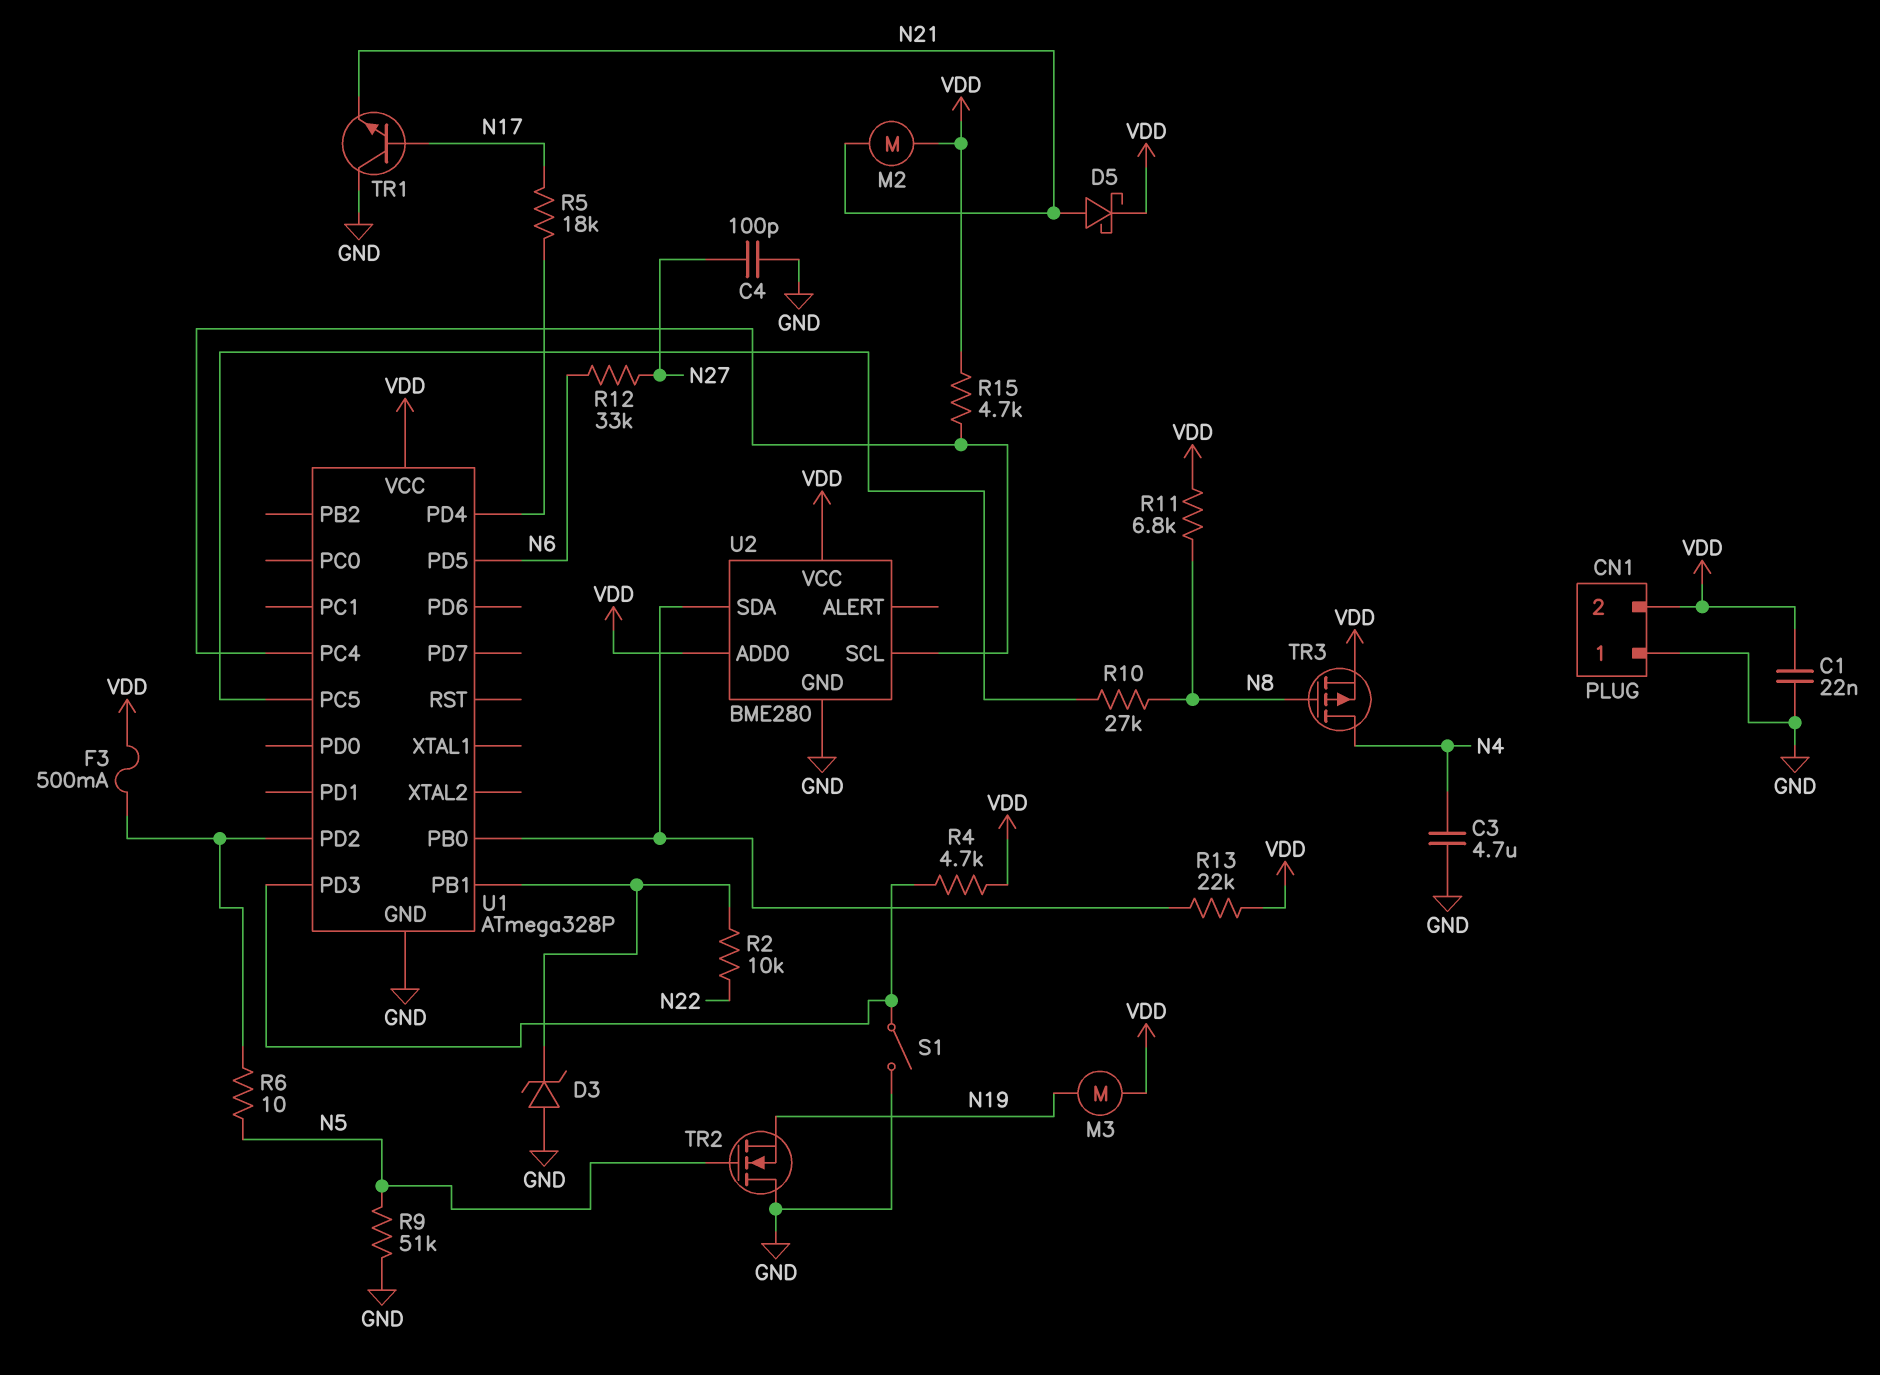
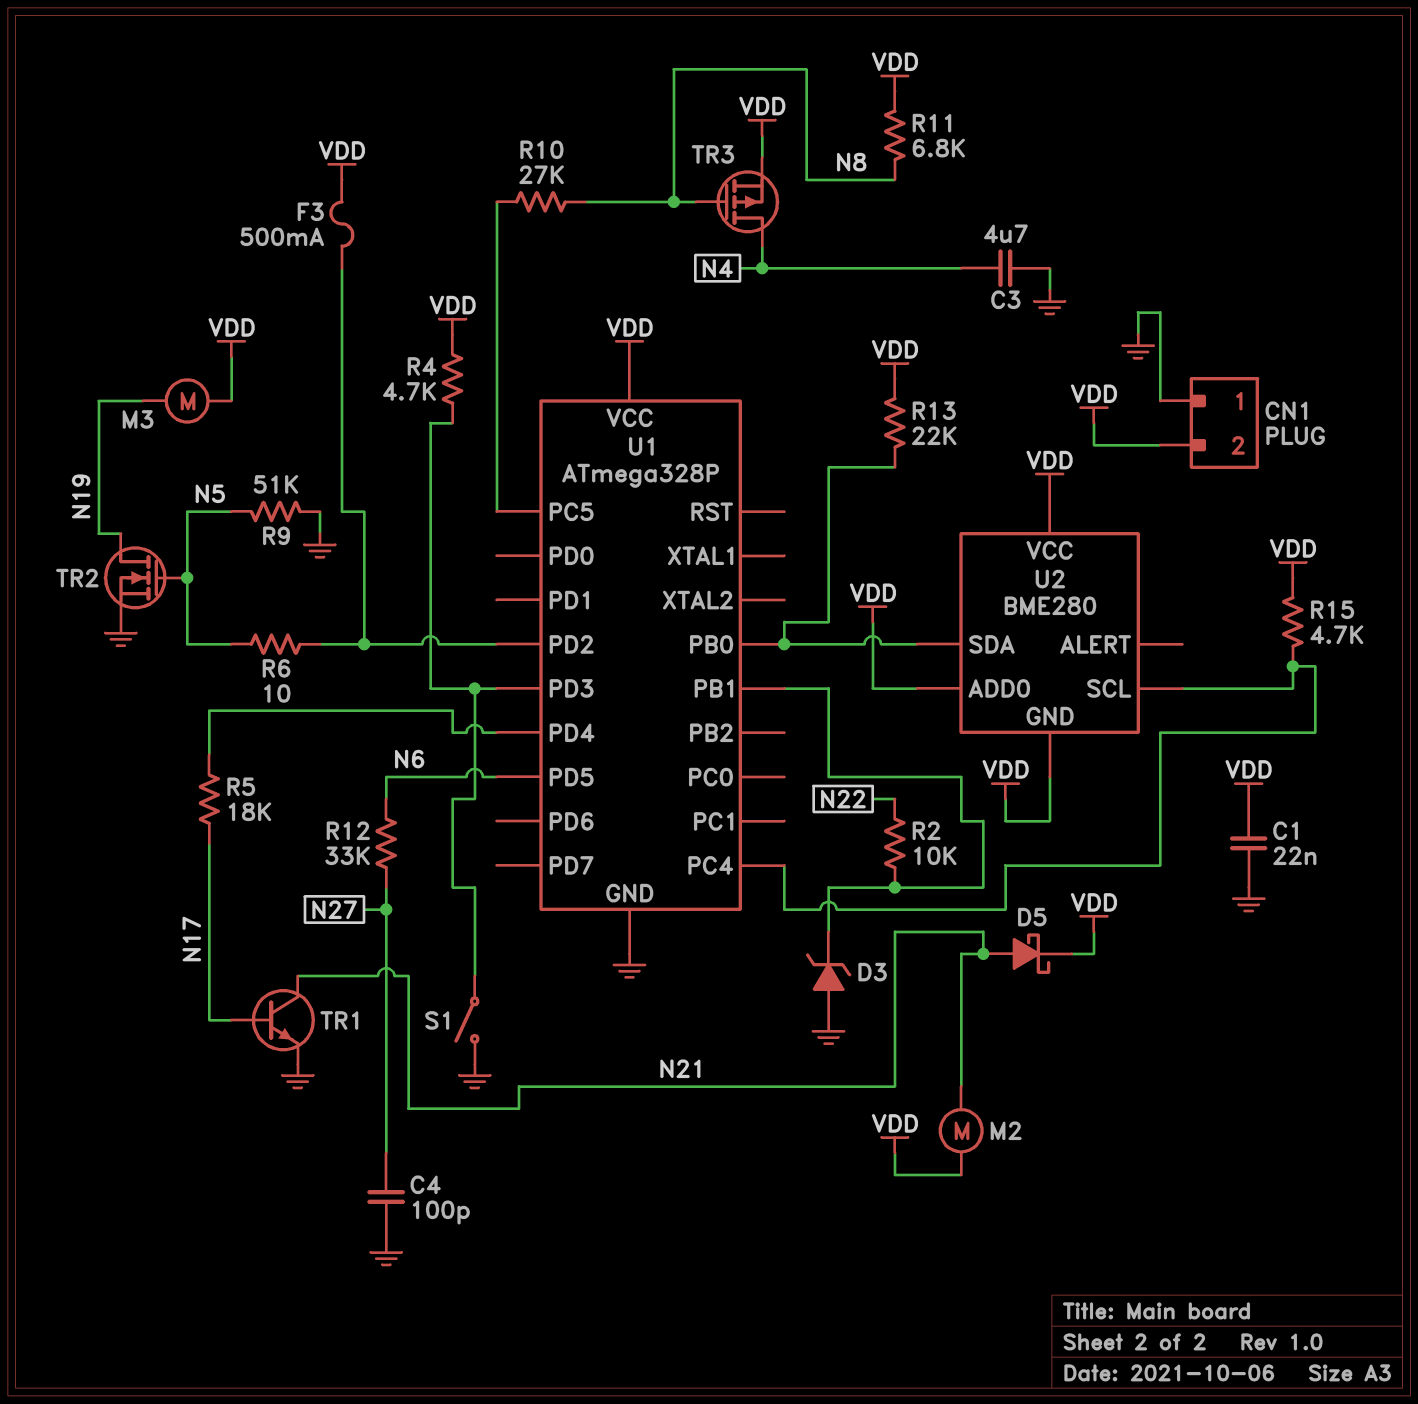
TR1: NPN (B N17, C GND, E N21) -> NPN (B N17, C N21, E GND)
TR2: NMOS (G N5, D GND, S N19) -> NMOS (G N5, D N19, S GND)
U2 pin GND: GND -> VDD

